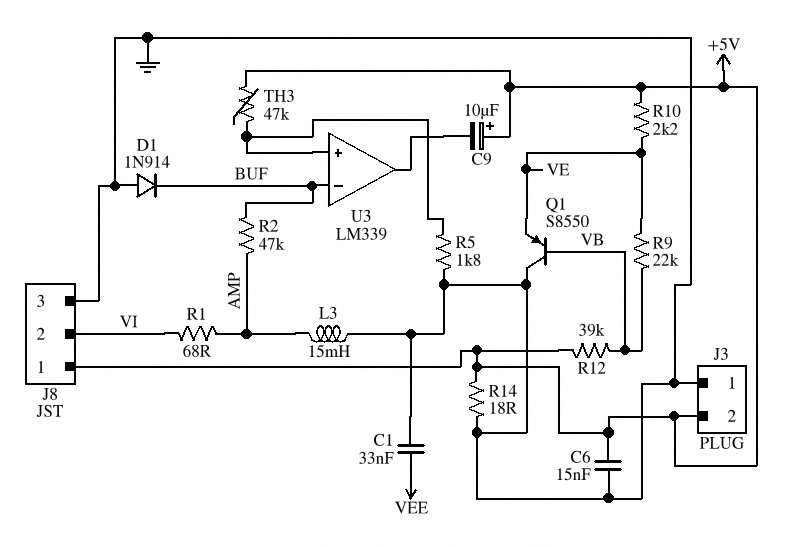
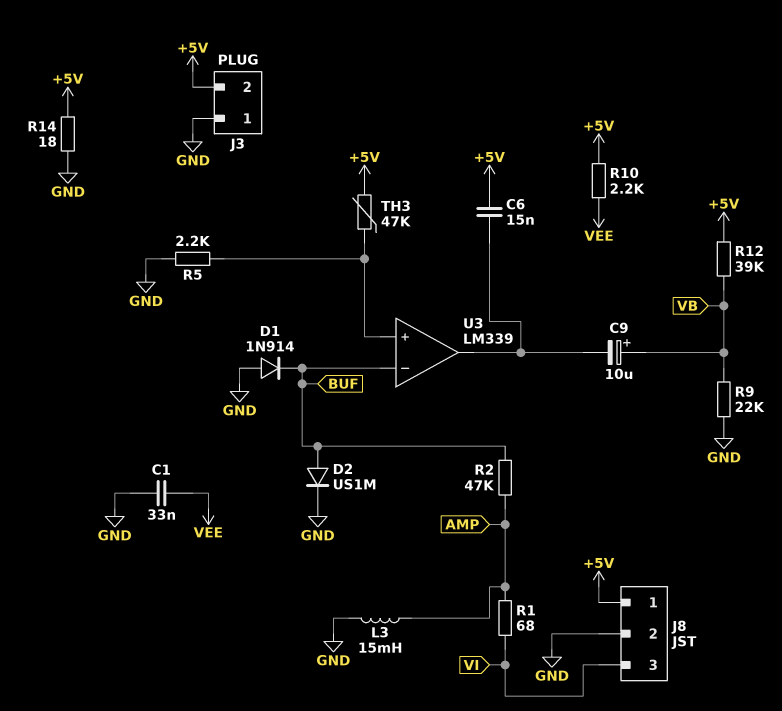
C6: 15nF (+5V, GND) -> 15nF (+5V, U3/out)
C9: 10uF (plus +5V, minus U3/out) -> 10uF (plus VB, minus U3/out)
D2: none -> diode US1M (A BUF, K GND)
J8 pin 2: VI -> GND
J8 pin 3: GND -> VI
Q1: PNP S8550 (B VB, C GND, E VE) -> none
R5: 1.8k (GND, U3/in+) -> 2.2k (GND, U3/in+)
R9: 22k (VB, VE) -> 22k (GND, VB)
R10: 2.2k (+5V, VE) -> 2.2k (+5V, VEE)

